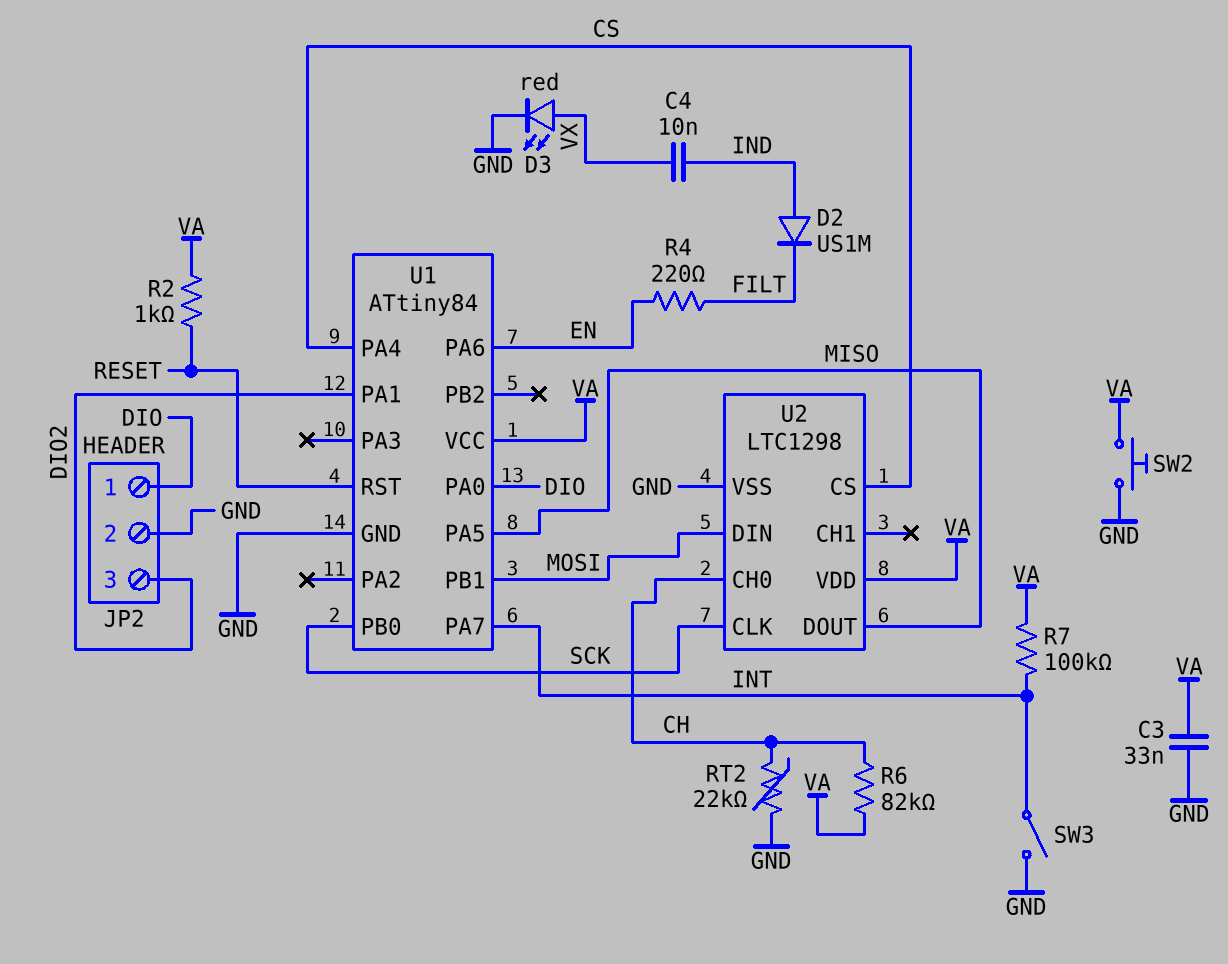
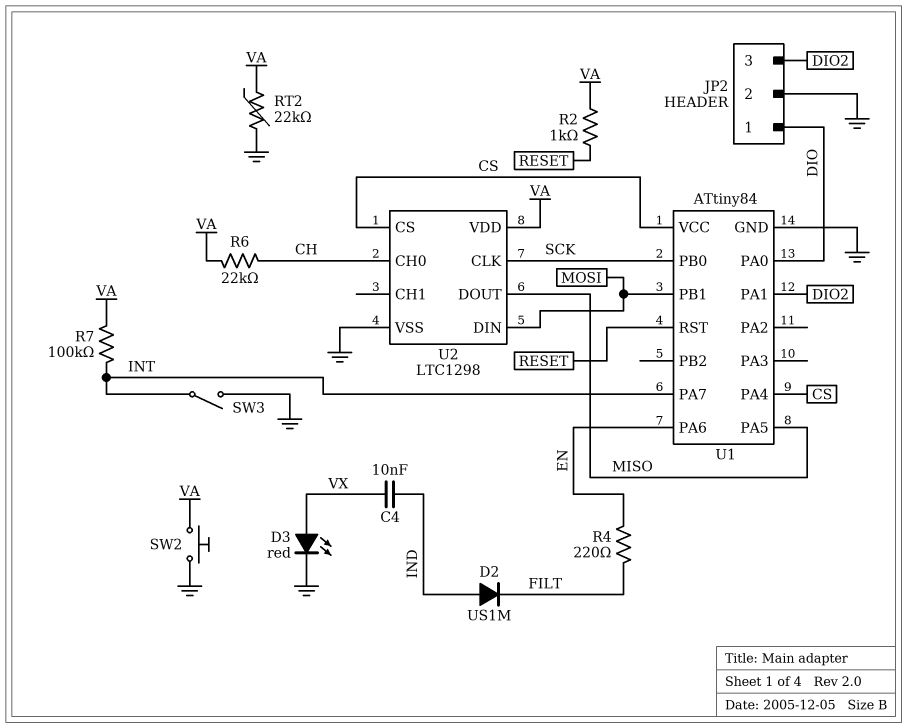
C3: 33nF (GND, VA) -> none
R6: 82k (CH, VA) -> 22k (CH, VA)
RT2: 22k (CH, GND) -> 22k (GND, VA)
U1 pin VCC: VA -> CS

